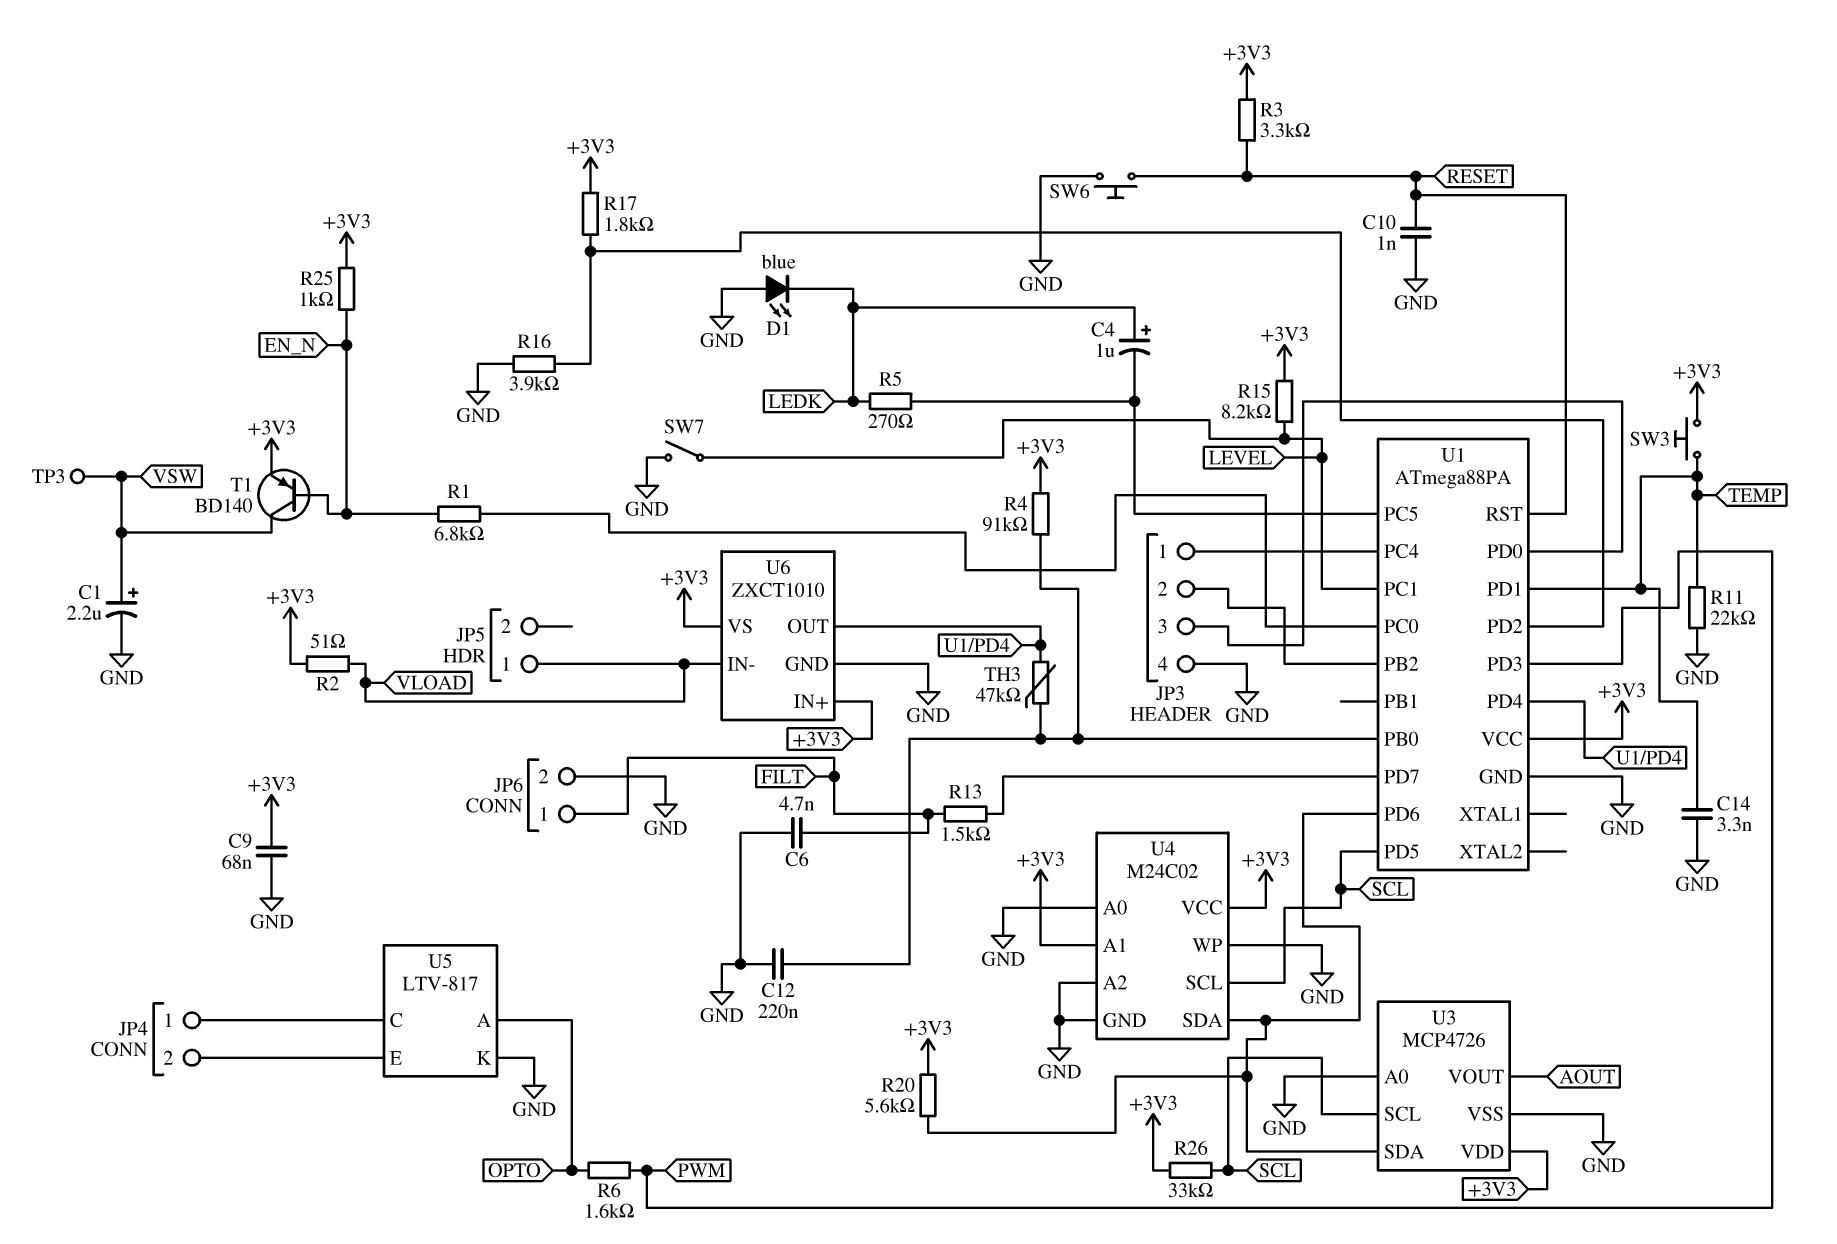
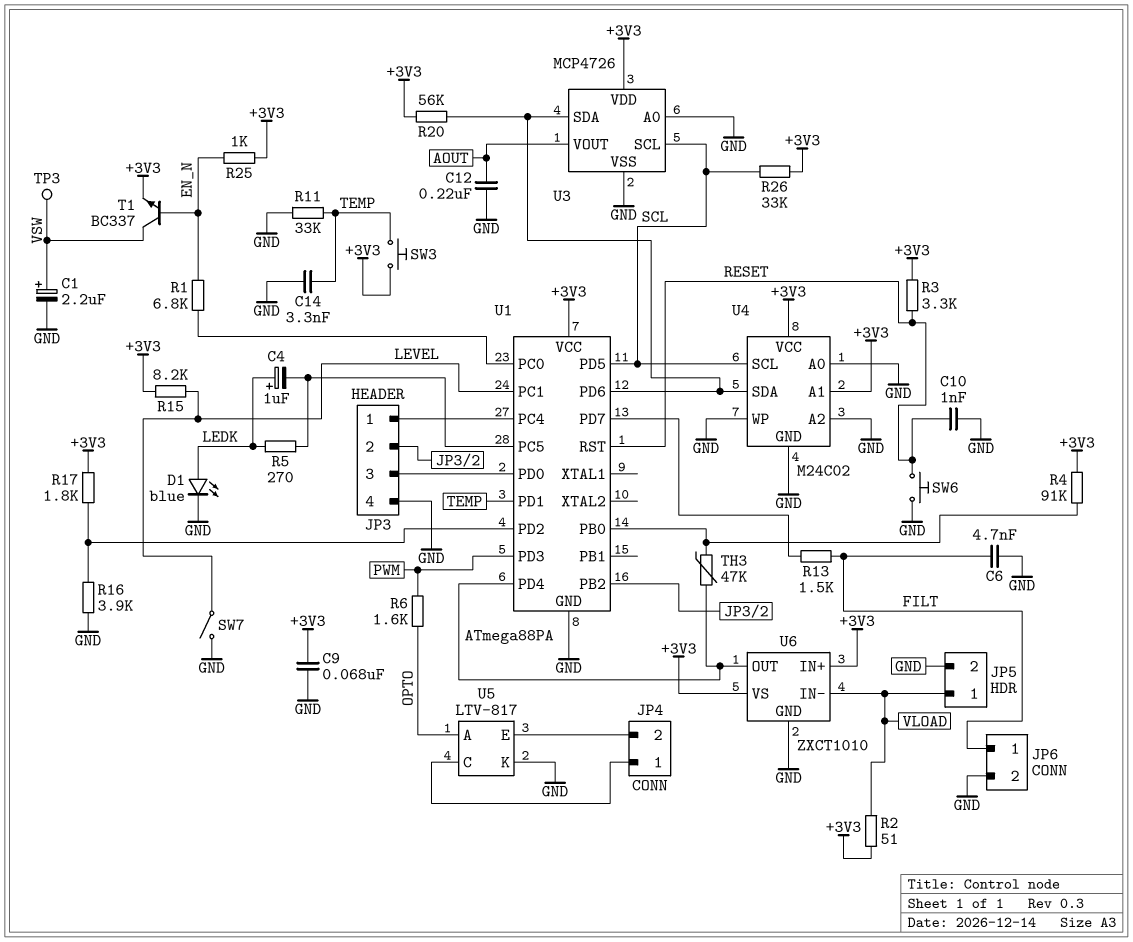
C12: 220nF (GND, U1/PB0) -> 220nF (AOUT, GND)
D1: LED blue (A GND, K LEDK) -> LED blue (A LEDK, K GND)
JP5 pin 2: none -> GND
R11: 22k (GND, TEMP) -> 33k (GND, TEMP)
R20: 5.6k (+3V3, U1/PD6) -> 56k (+3V3, U1/PD6)
T1: PNP BD140 (B EN_N, C VSW, E +3V3) -> NPN BC337 (B EN_N, C VSW, E +3V3)

